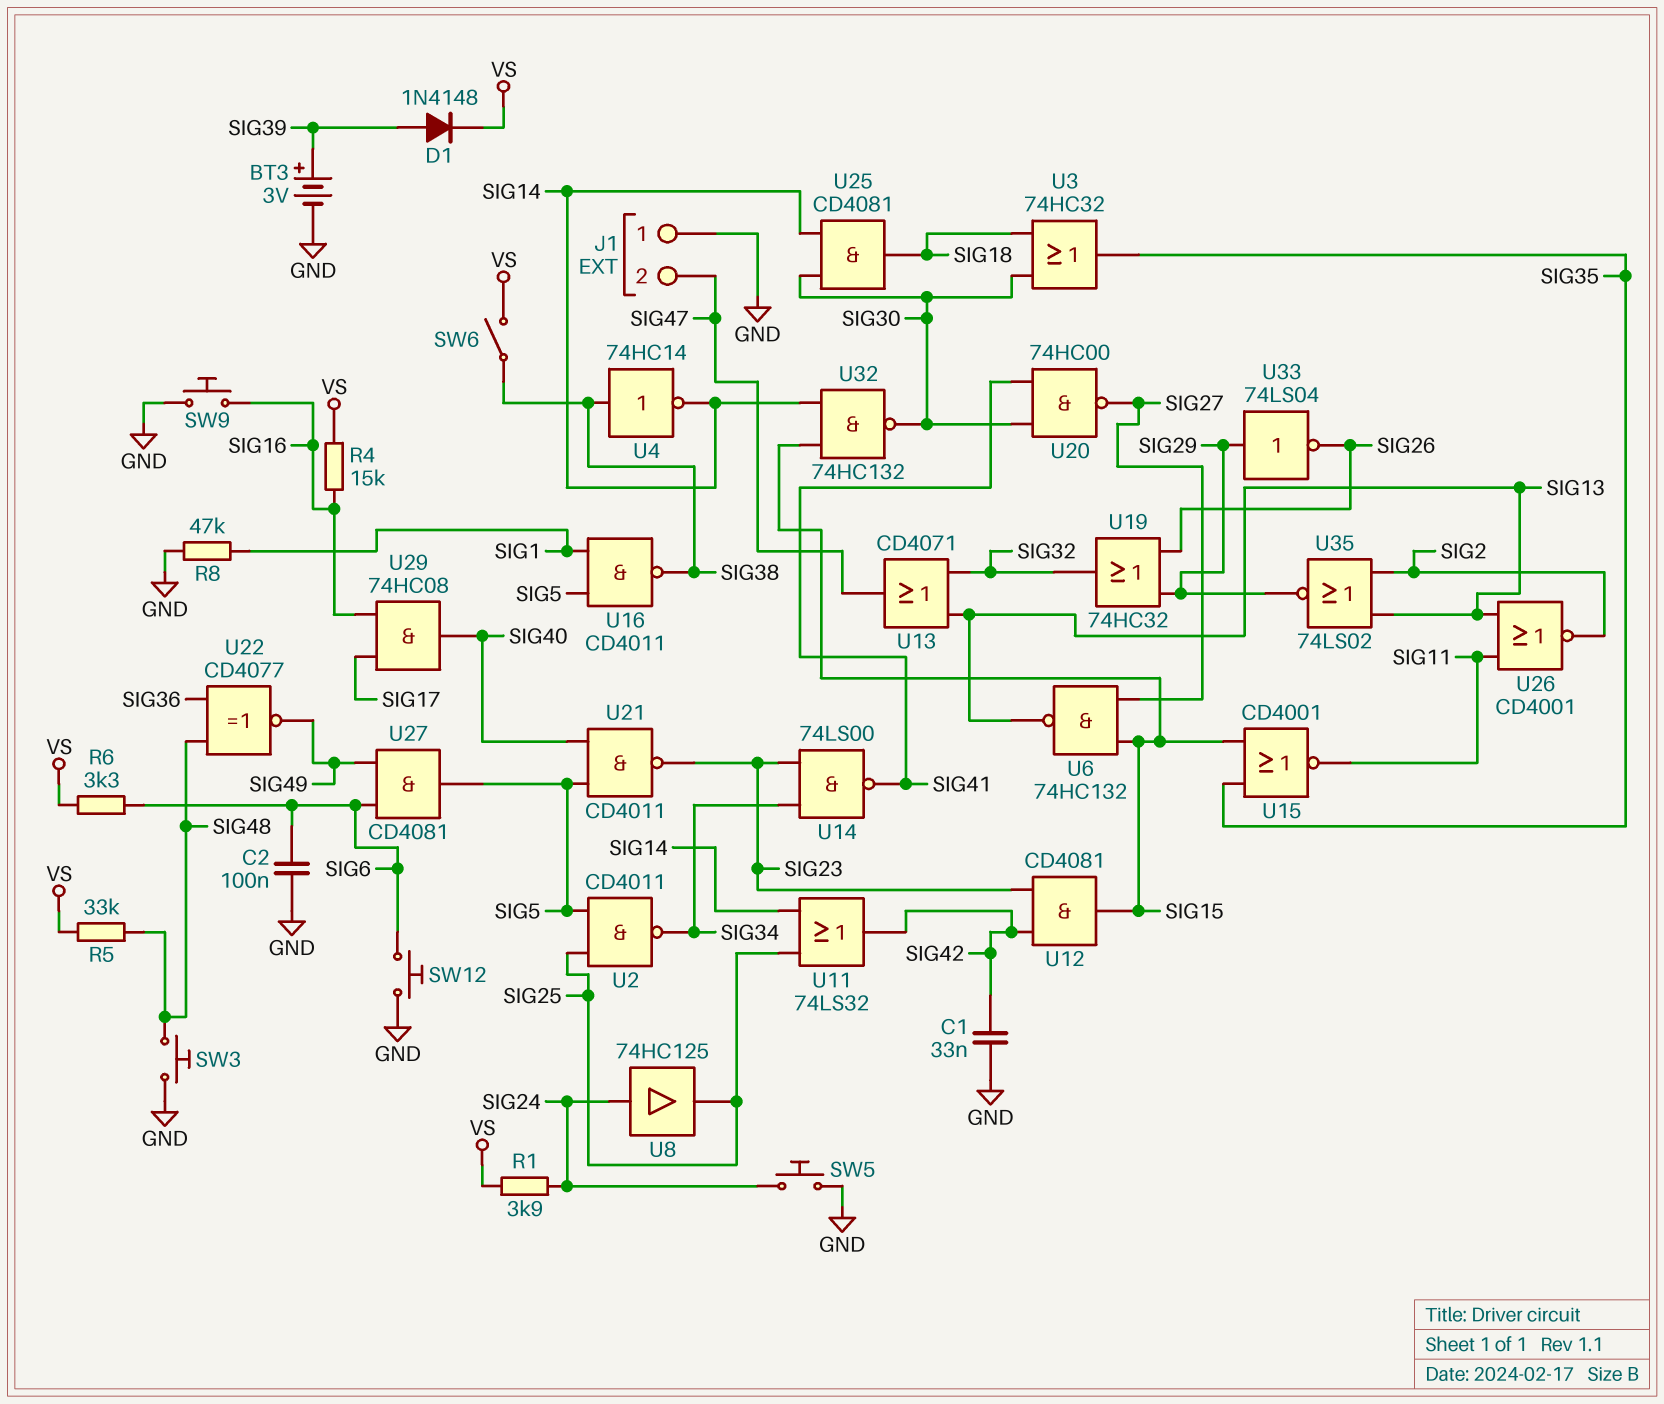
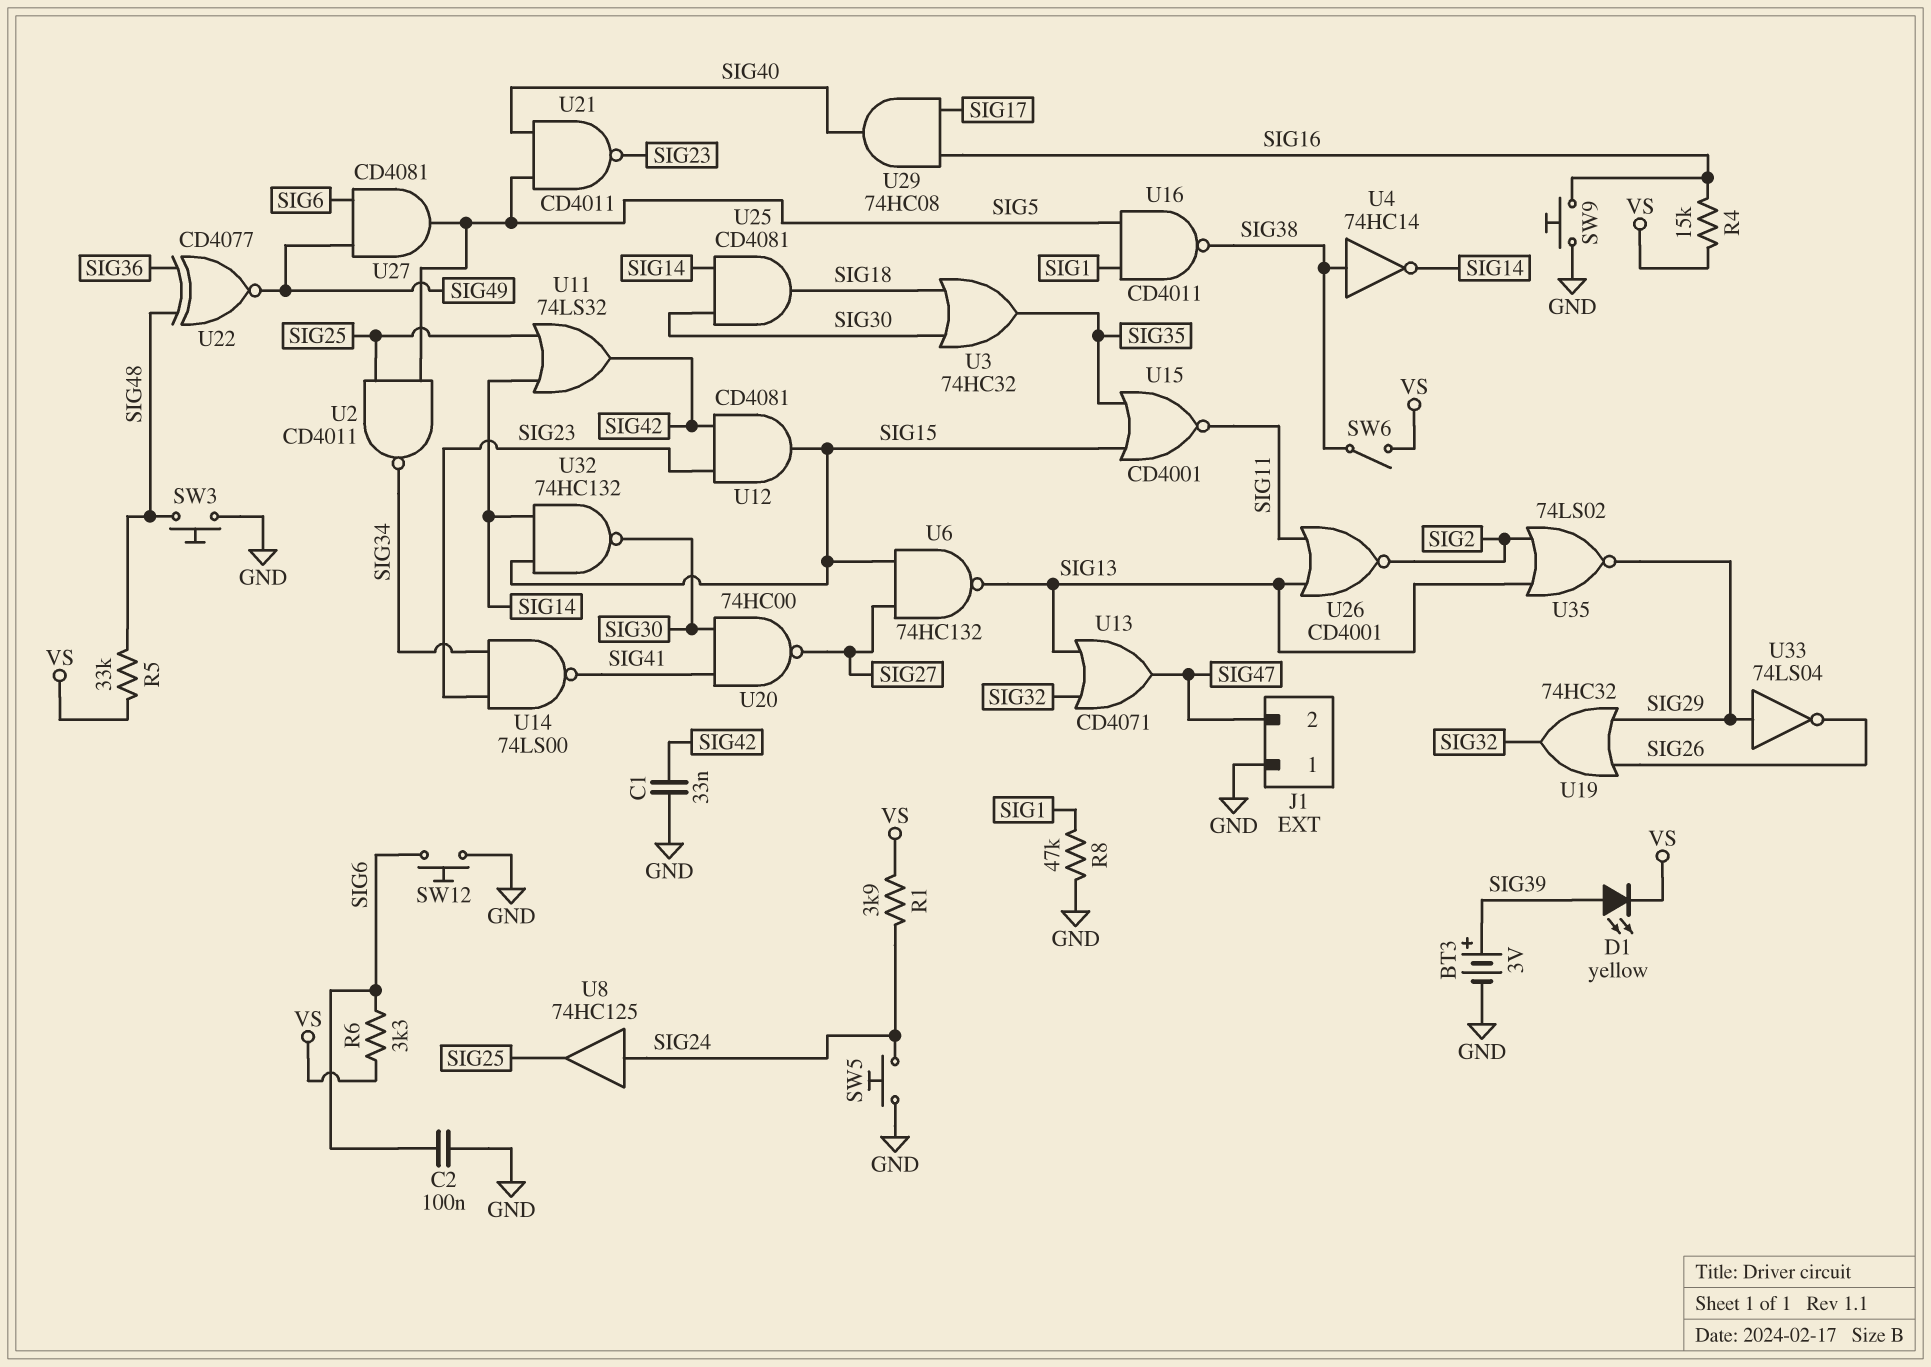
D1: diode 1N4148 (A SIG39, K VS) -> LED yellow (A SIG39, K VS)

